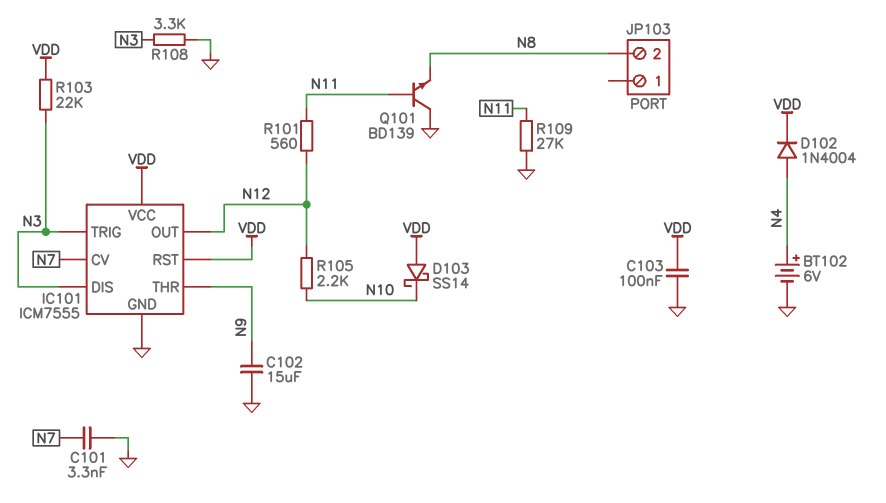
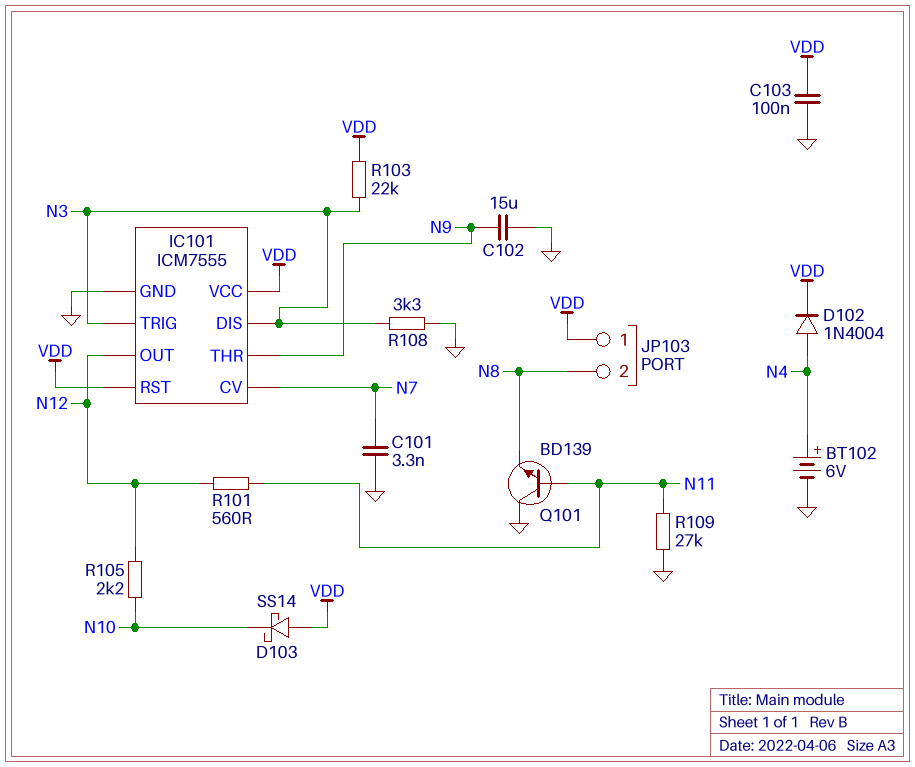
JP103 pin 1: none -> VDD

